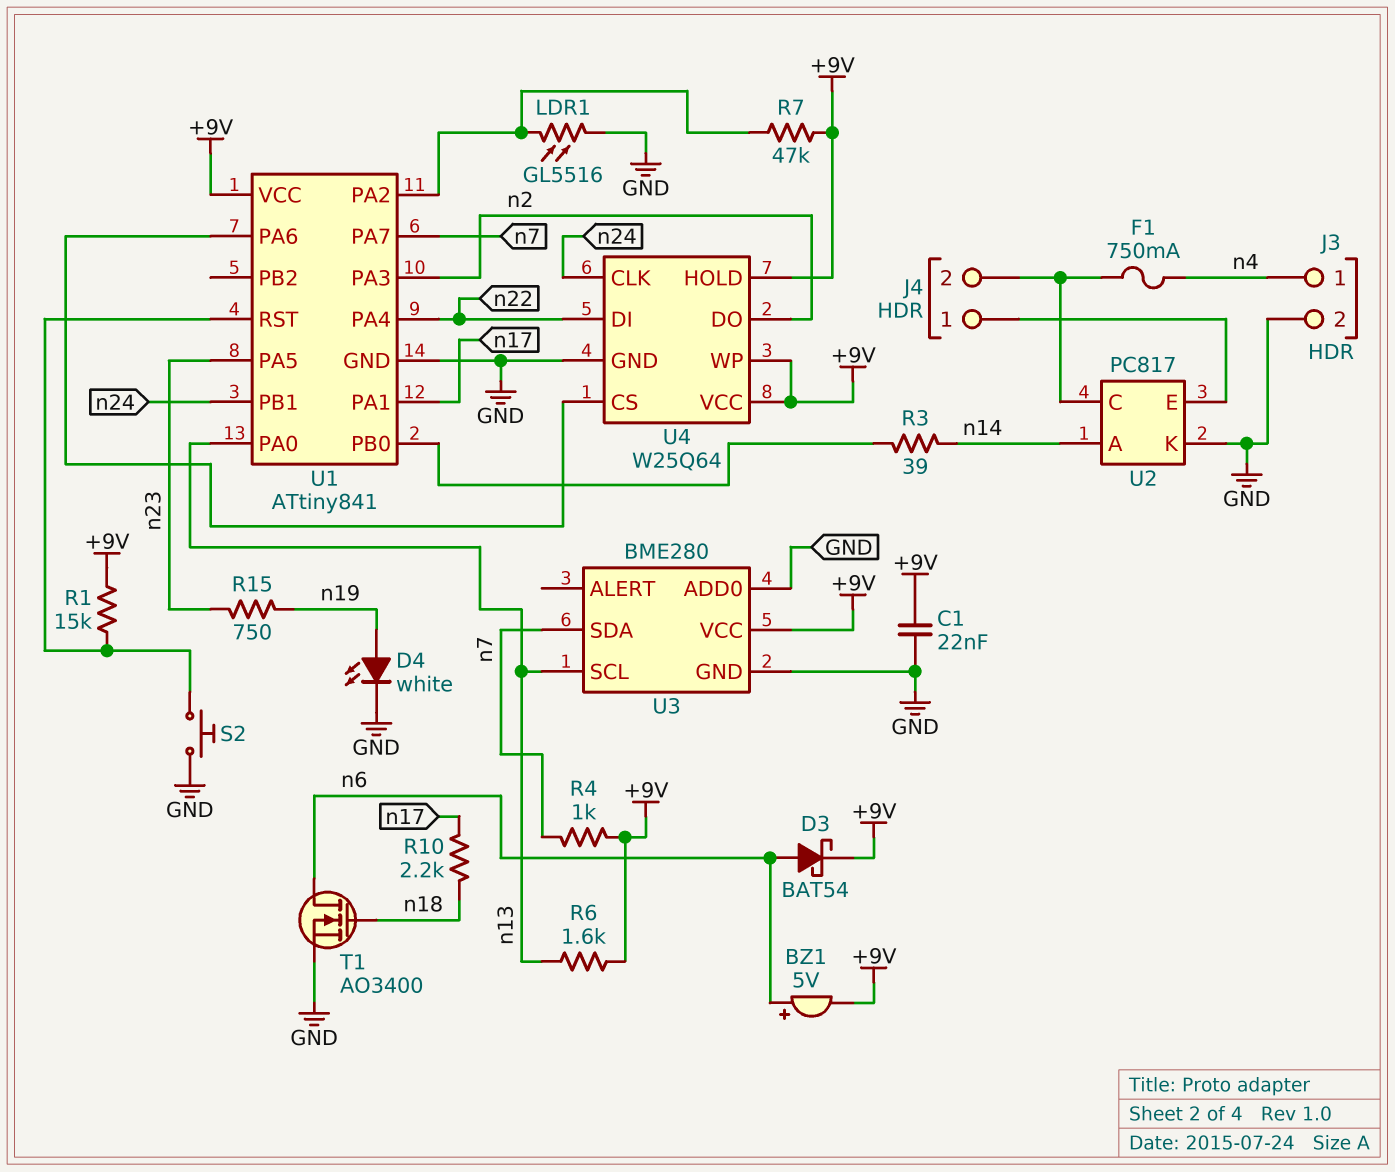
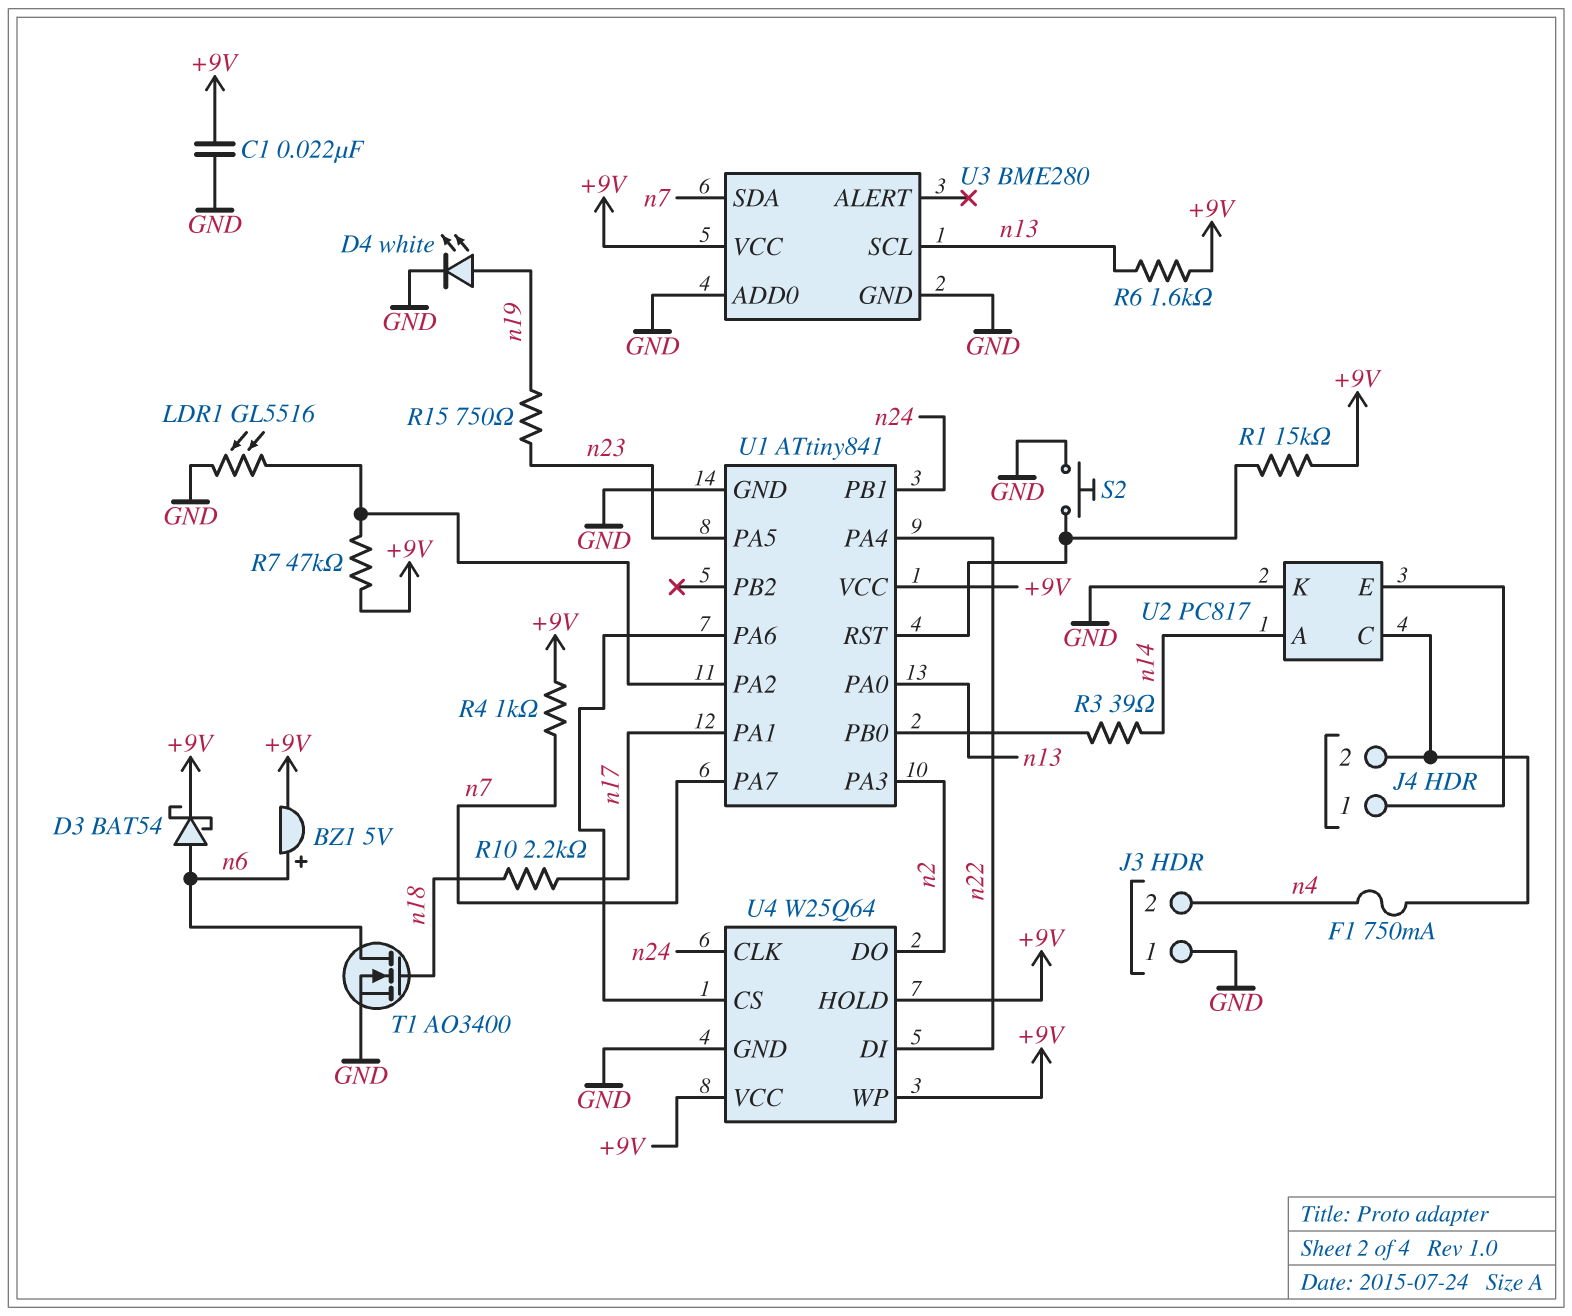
J3 pin 1: n4 -> GND
J3 pin 2: GND -> n4

